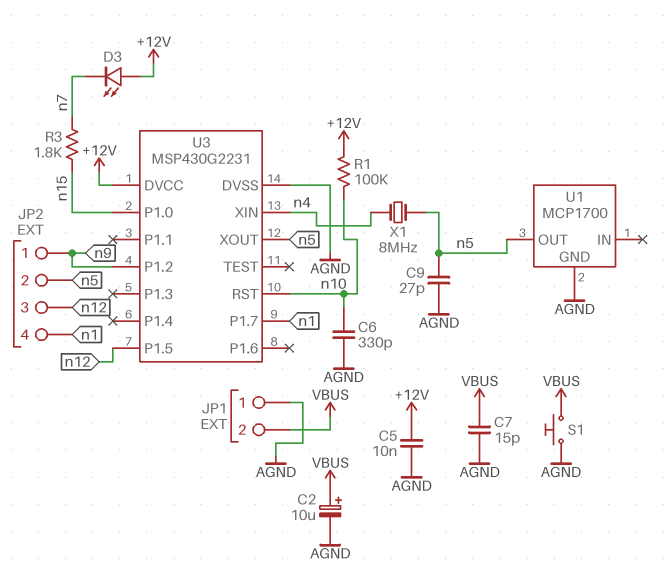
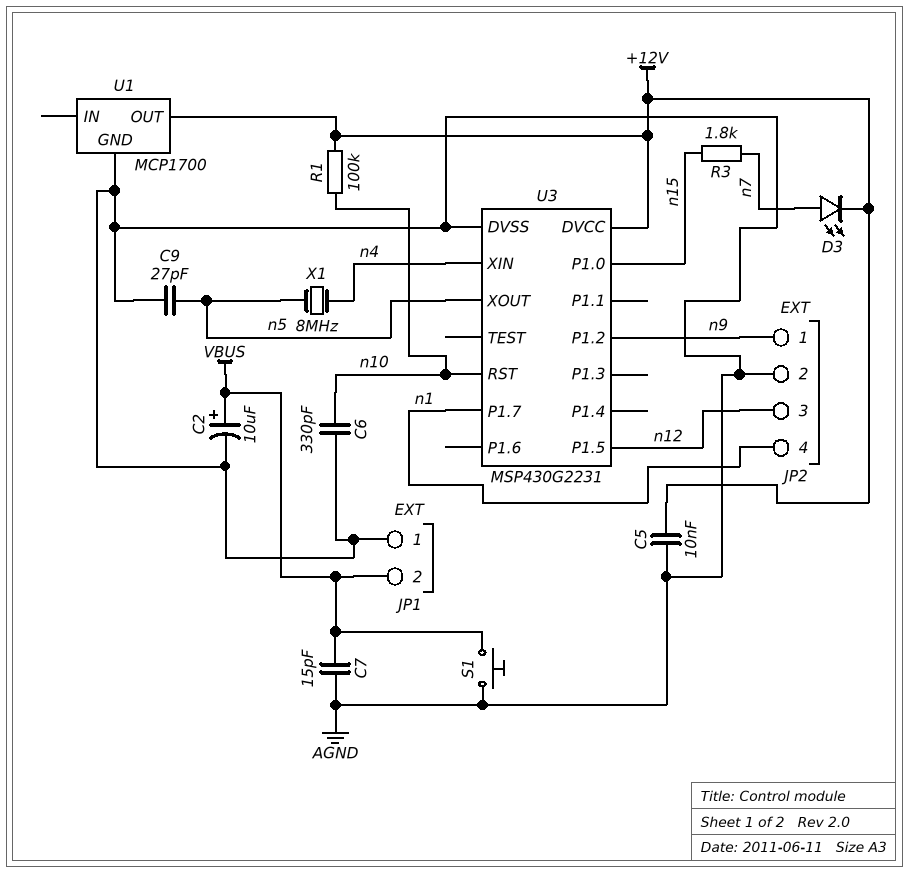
D3: LED (A +12V, K n7) -> LED (A n7, K +12V)
JP2 pin 2: n5 -> AGND
U1 pin OUT: n5 -> +12V

